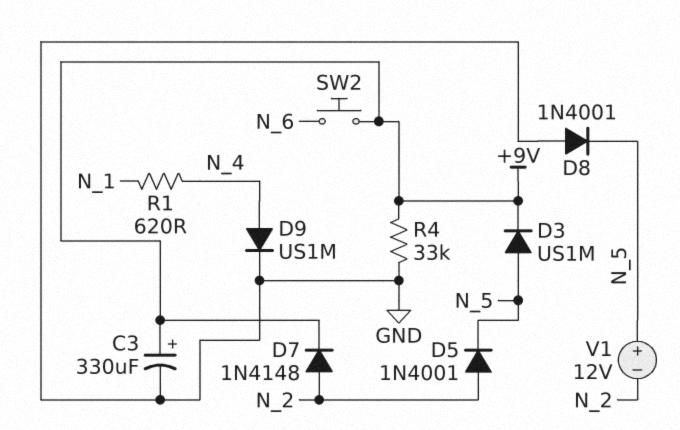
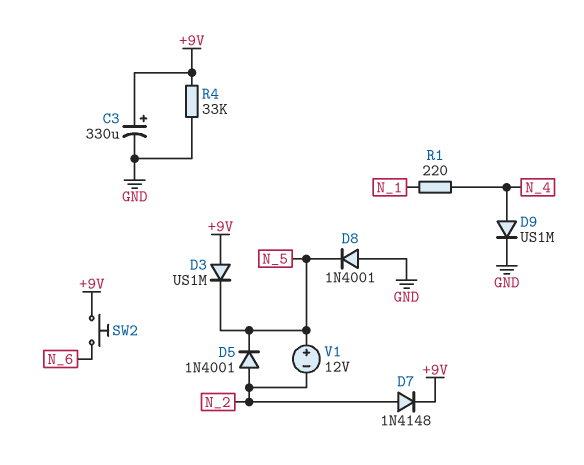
D3: diode US1M (A N_5, K +9V) -> diode US1M (A +9V, K N_5)
R1: 620 (N_1, N_4) -> 220 (N_1, N_4)

